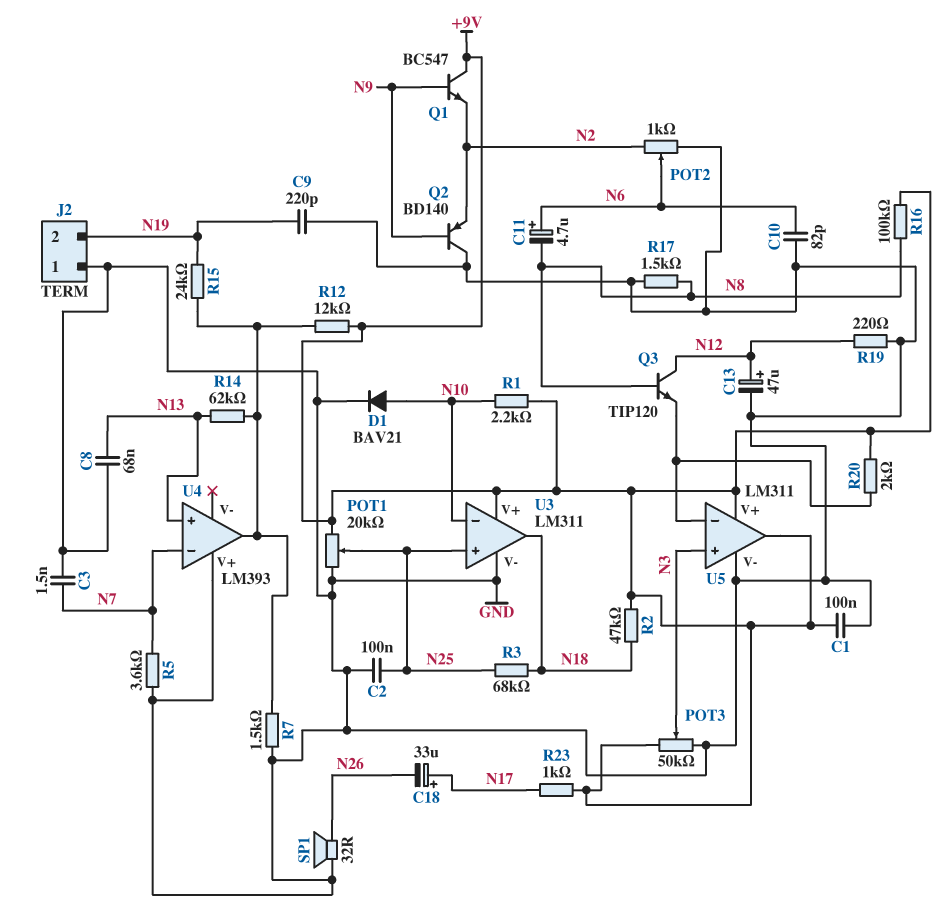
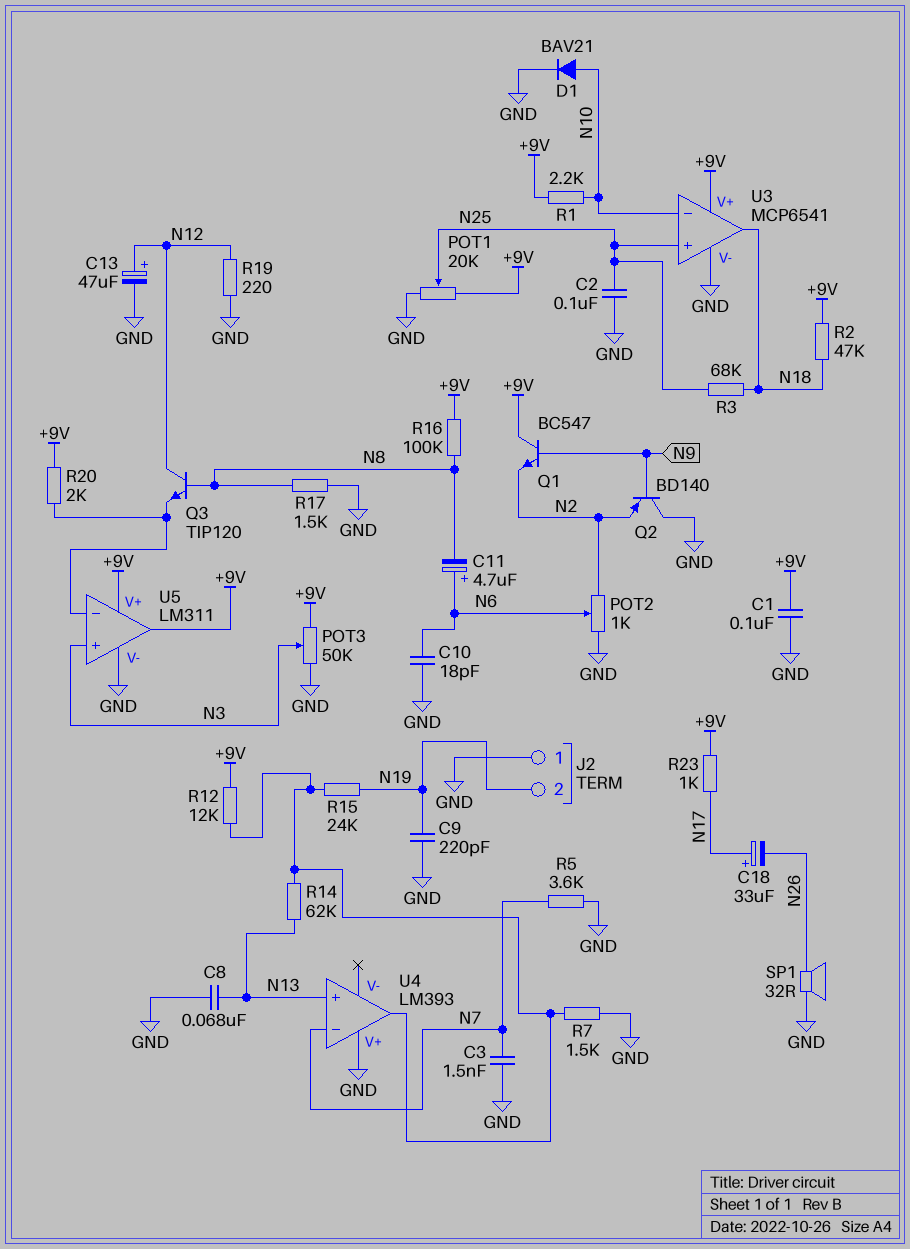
C10: 82pF (GND, N6) -> 18pF (GND, N6)
U3: LM311 -> MCP6541

